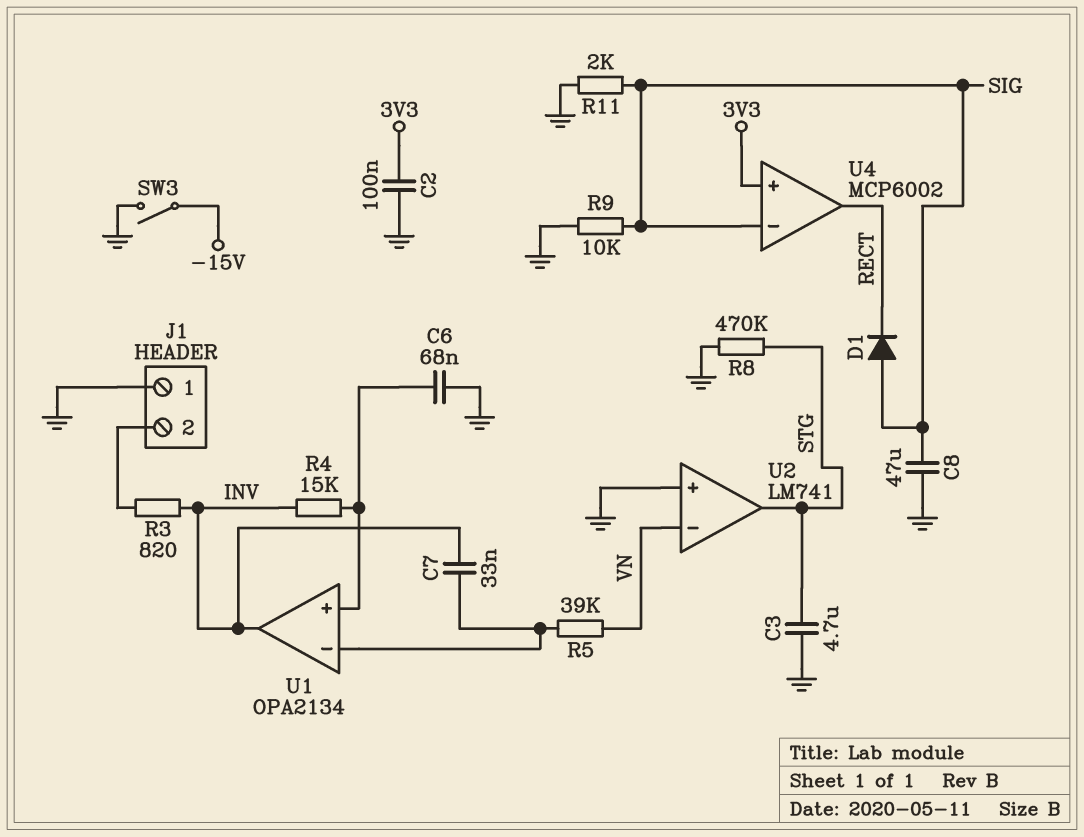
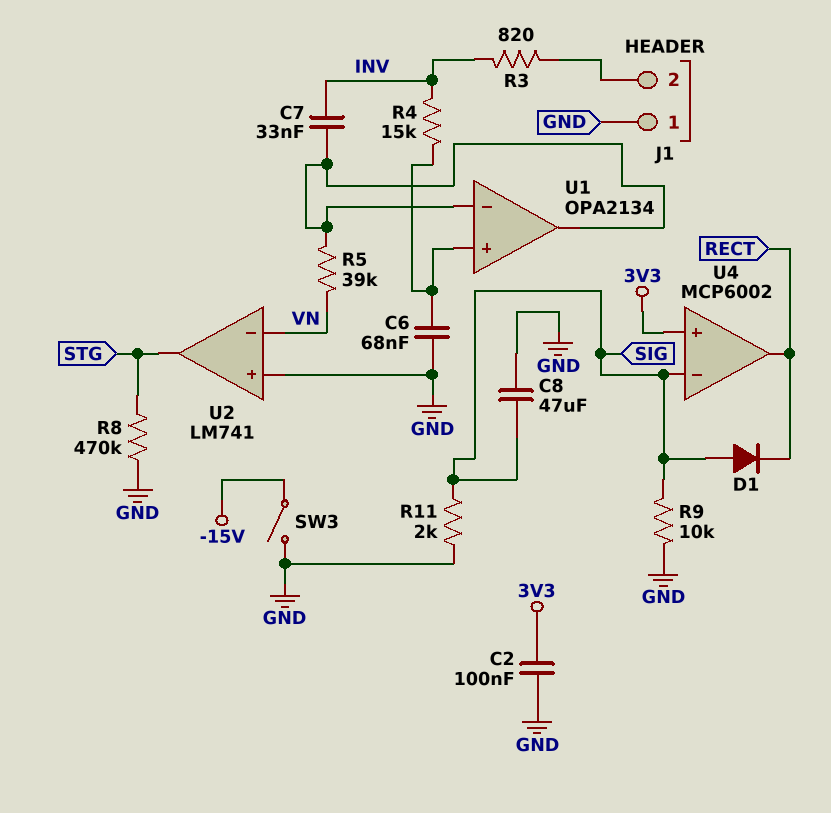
C3: 4.7uF (GND, STG) -> none
U1 pin out: INV -> U1/in-

